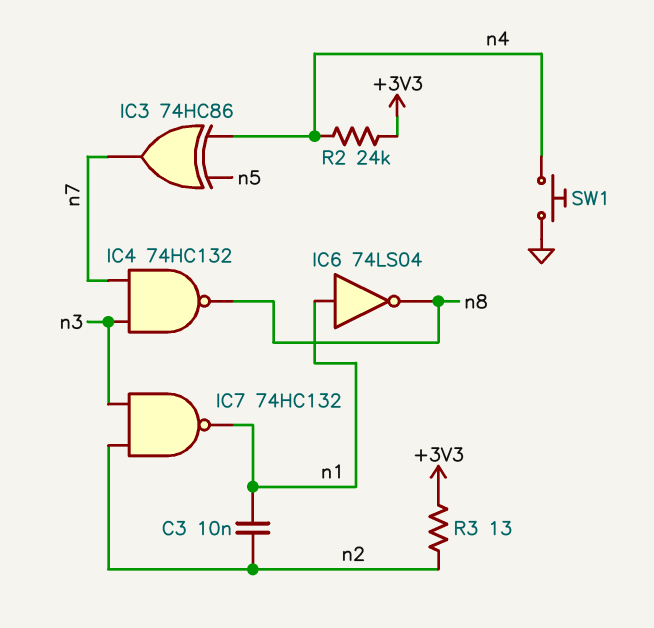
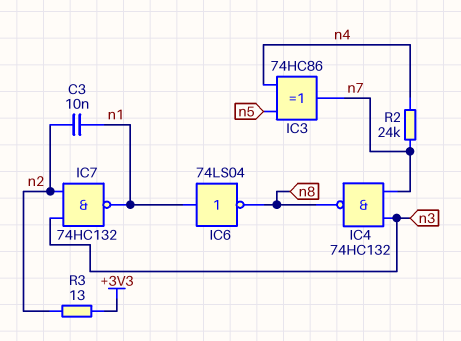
R2: 24k (+3V3, n4) -> 24k (n4, n7)
SW1: button (GND, n4) -> none

